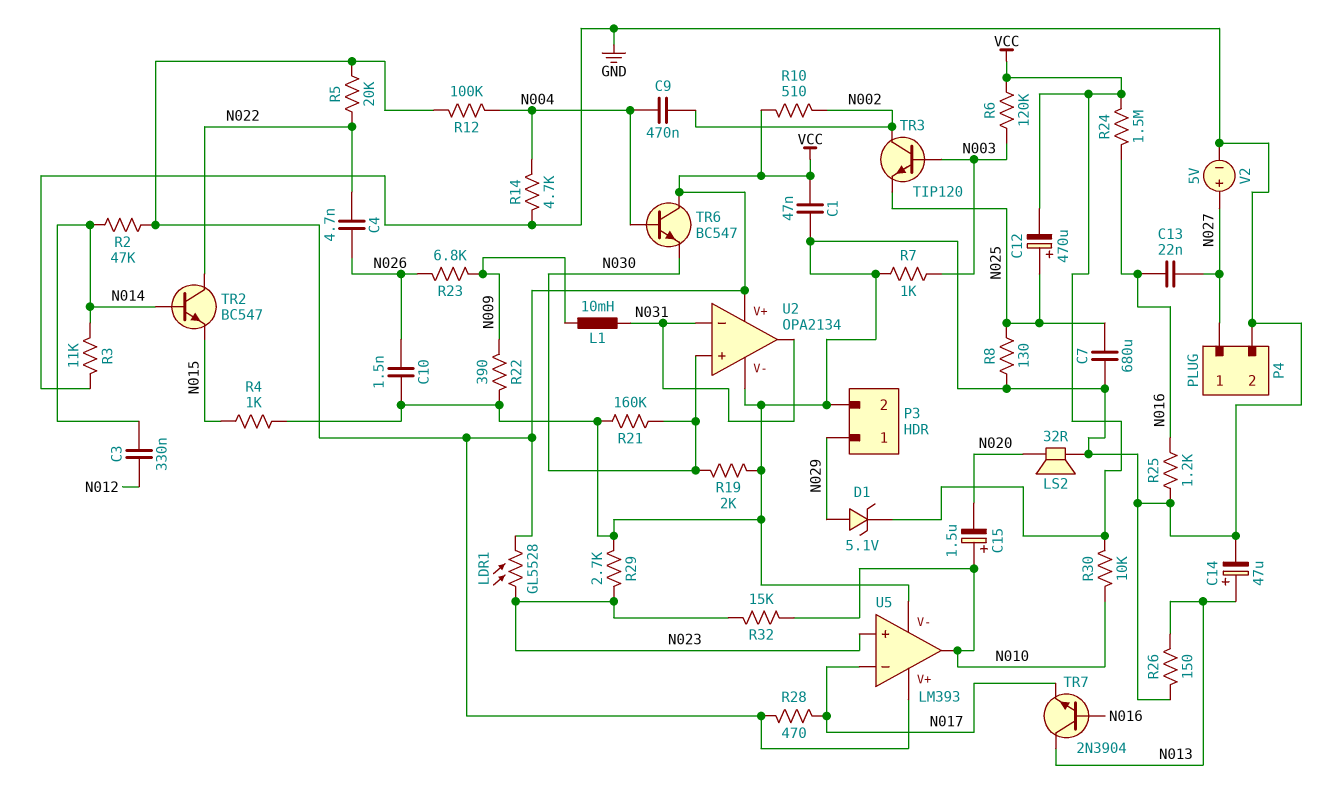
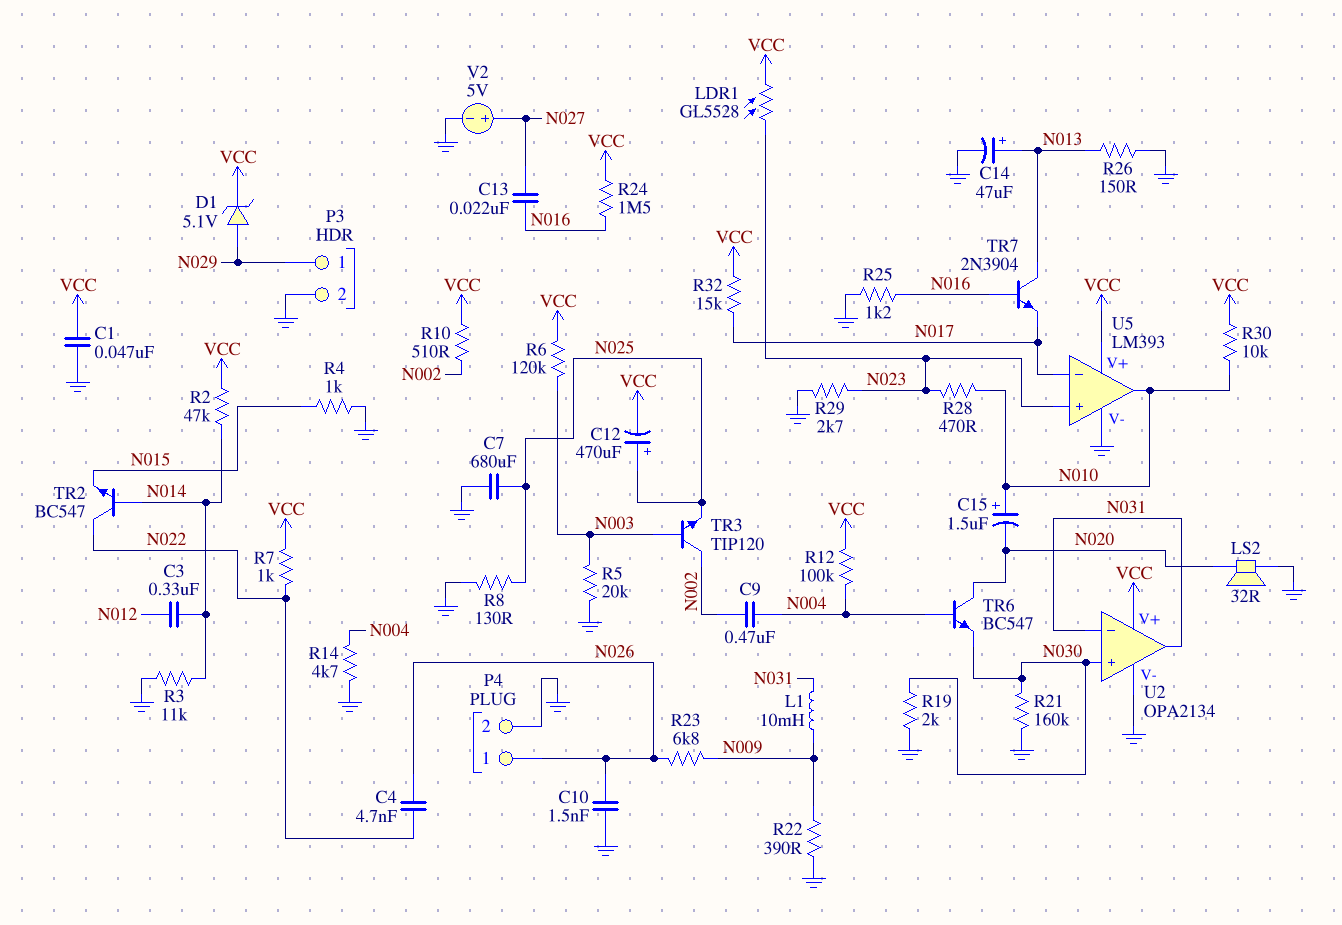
P4 pin 1: N027 -> N026
R5: 20k (N022, VCC) -> 20k (GND, N003)
R7: 1k (GND, N003) -> 1k (N022, VCC)
R28: 470 (N017, VCC) -> 470 (N010, N023)
R32: 15k (N010, N023) -> 15k (N017, VCC)
TR6: NPN BC547 (B N004, C VCC, E N030) -> NPN BC547 (B N004, C N020, E N030)

